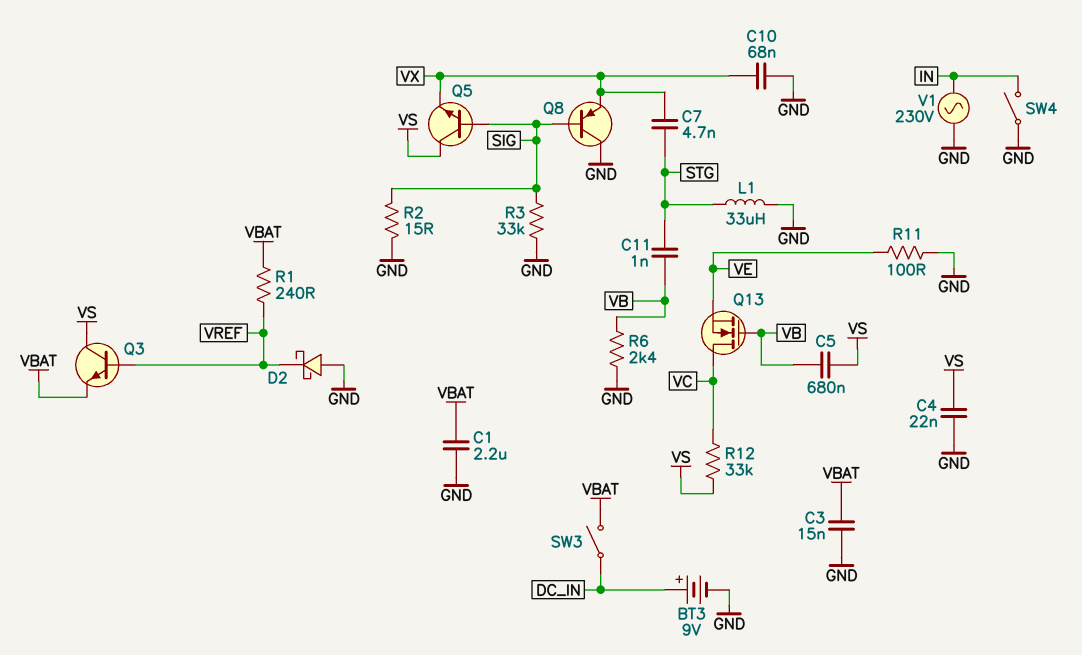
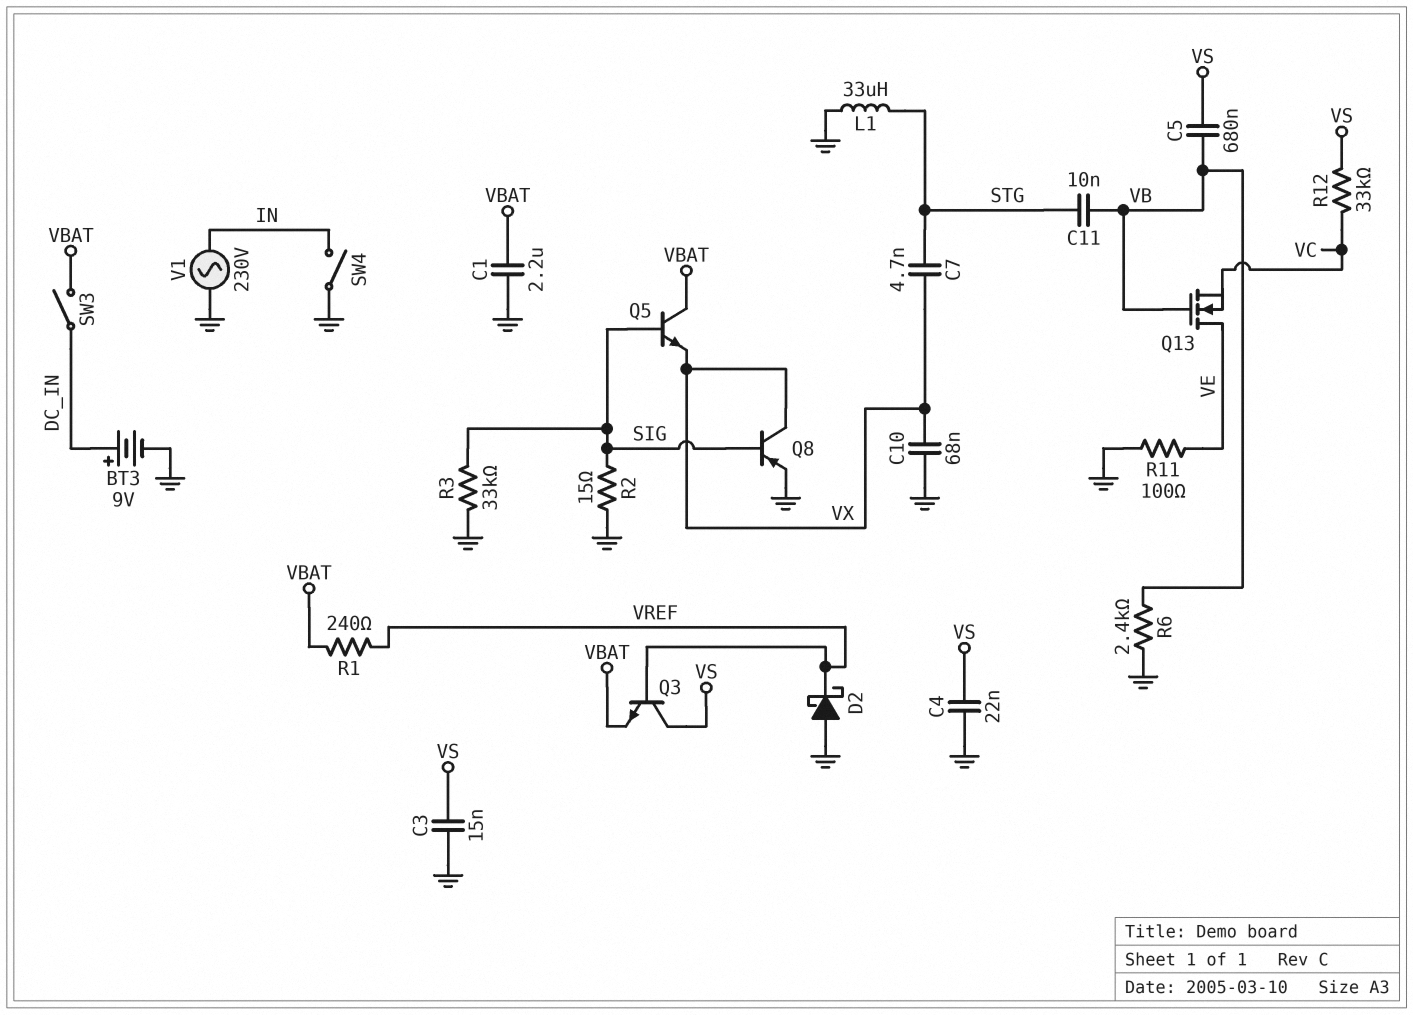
C3: 15nF (GND, VBAT) -> 15nF (GND, VS)
C11: 1nF (STG, VB) -> 10nF (STG, VB)
Q5: NPN (B SIG, C VS, E VX) -> NPN (B SIG, C VBAT, E VX)
Q8: PNP (B SIG, C GND, E VX) -> PNP (B SIG, C VX, E GND)
Q13: NMOS (G VB, D VC, S VE) -> NMOS (G VB, D VE, S VC)

